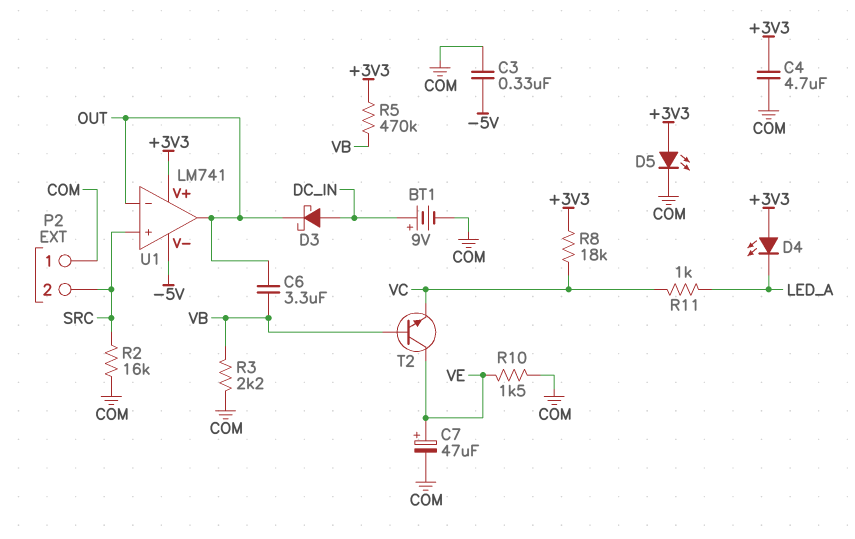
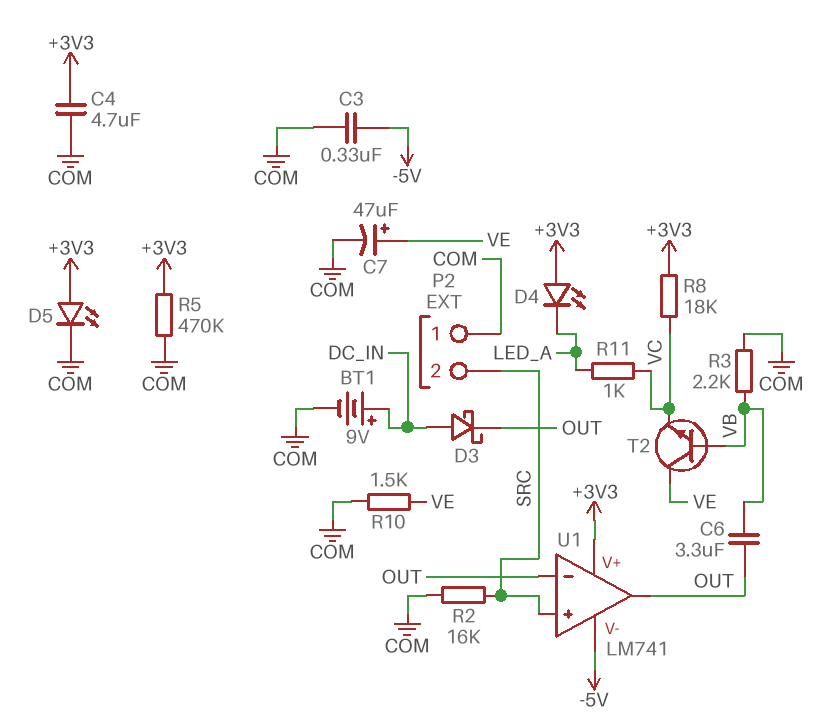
R5: 470k (+3V3, VB) -> 470k (+3V3, COM)

